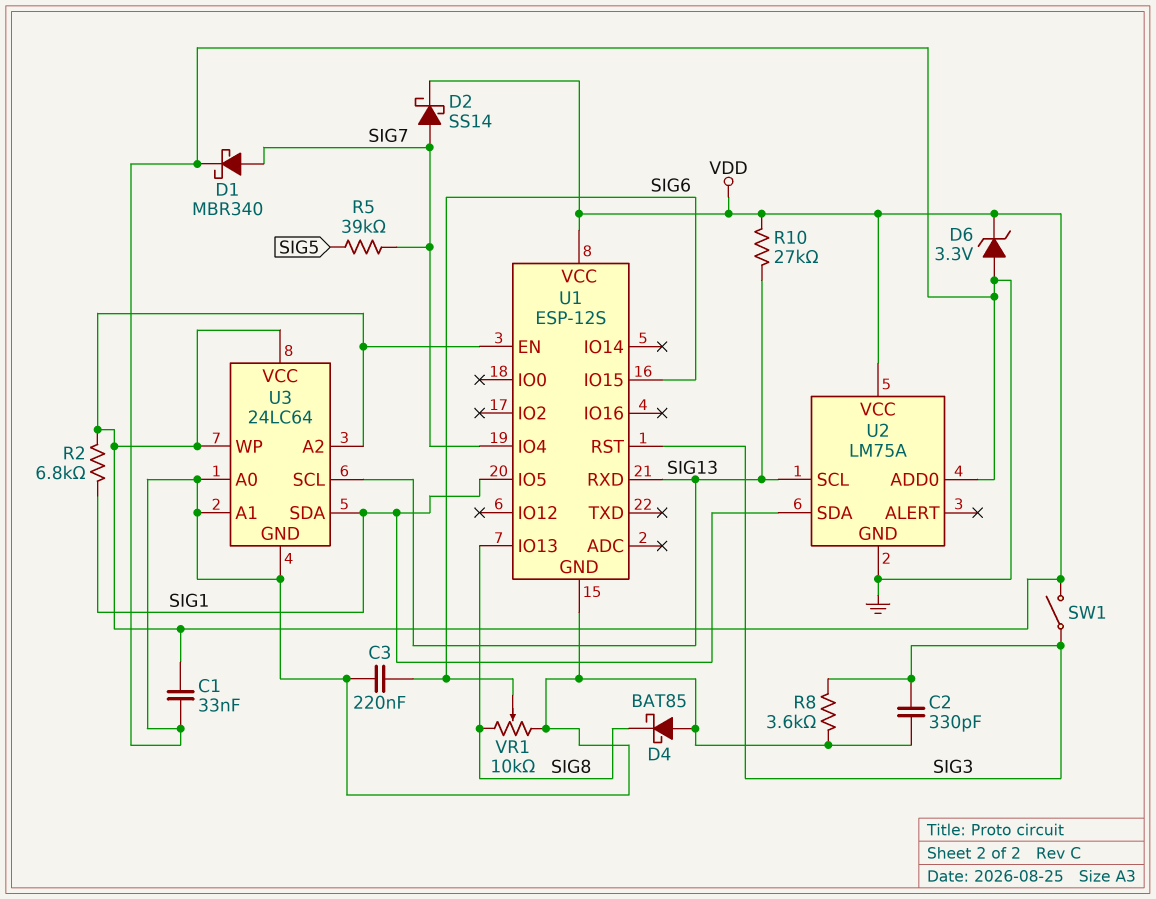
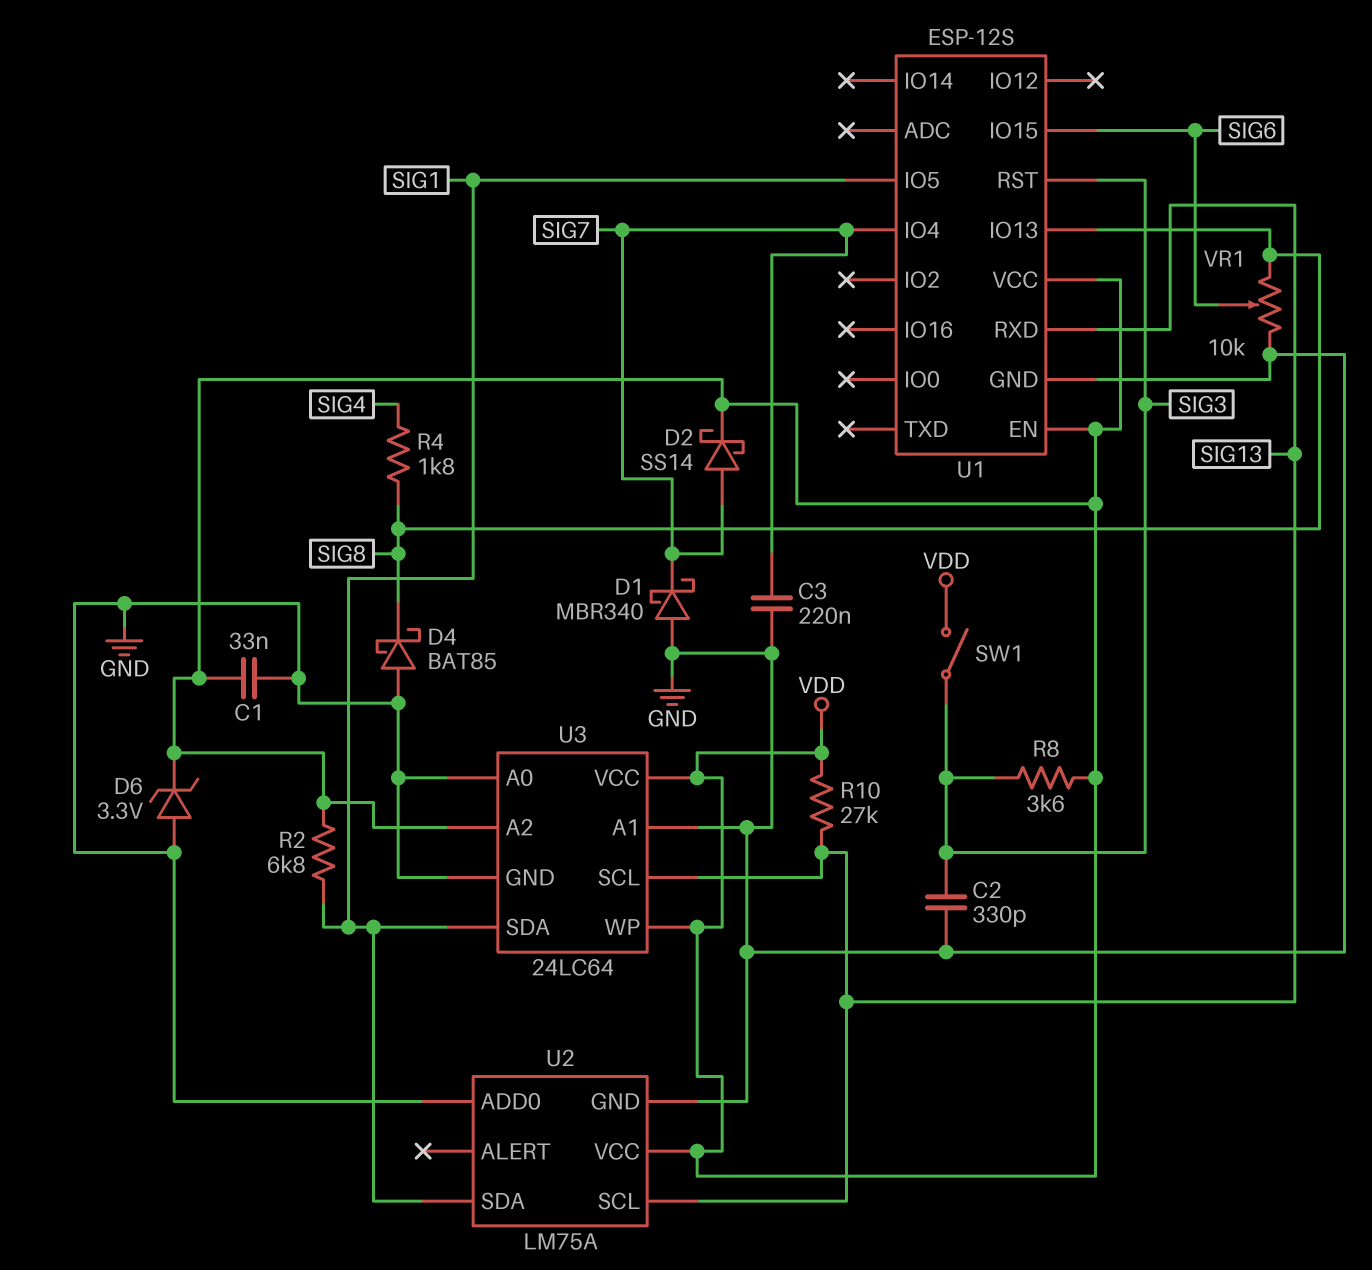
C3: 220nF (GND, SIG6) -> 220nF (GND, SIG7)
D1: schottky MBR340 (A SIG7, K GND) -> schottky MBR340 (A GND, K SIG7)
R4: none -> 1.8k (SIG4, SIG8)
R5: 39k (SIG5, SIG7) -> none
R8: 3.6k (GND, SIG3) -> 3.6k (SIG3, VDD)

